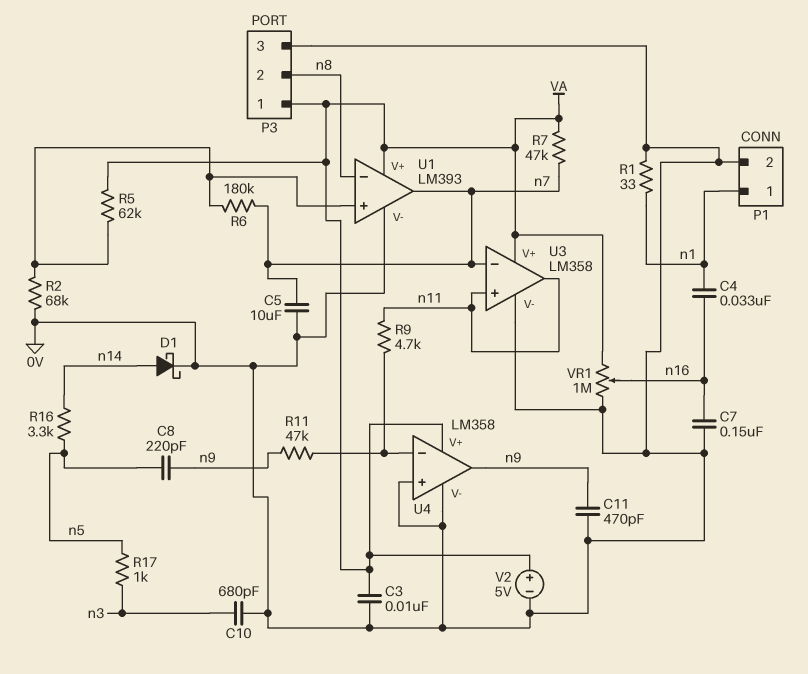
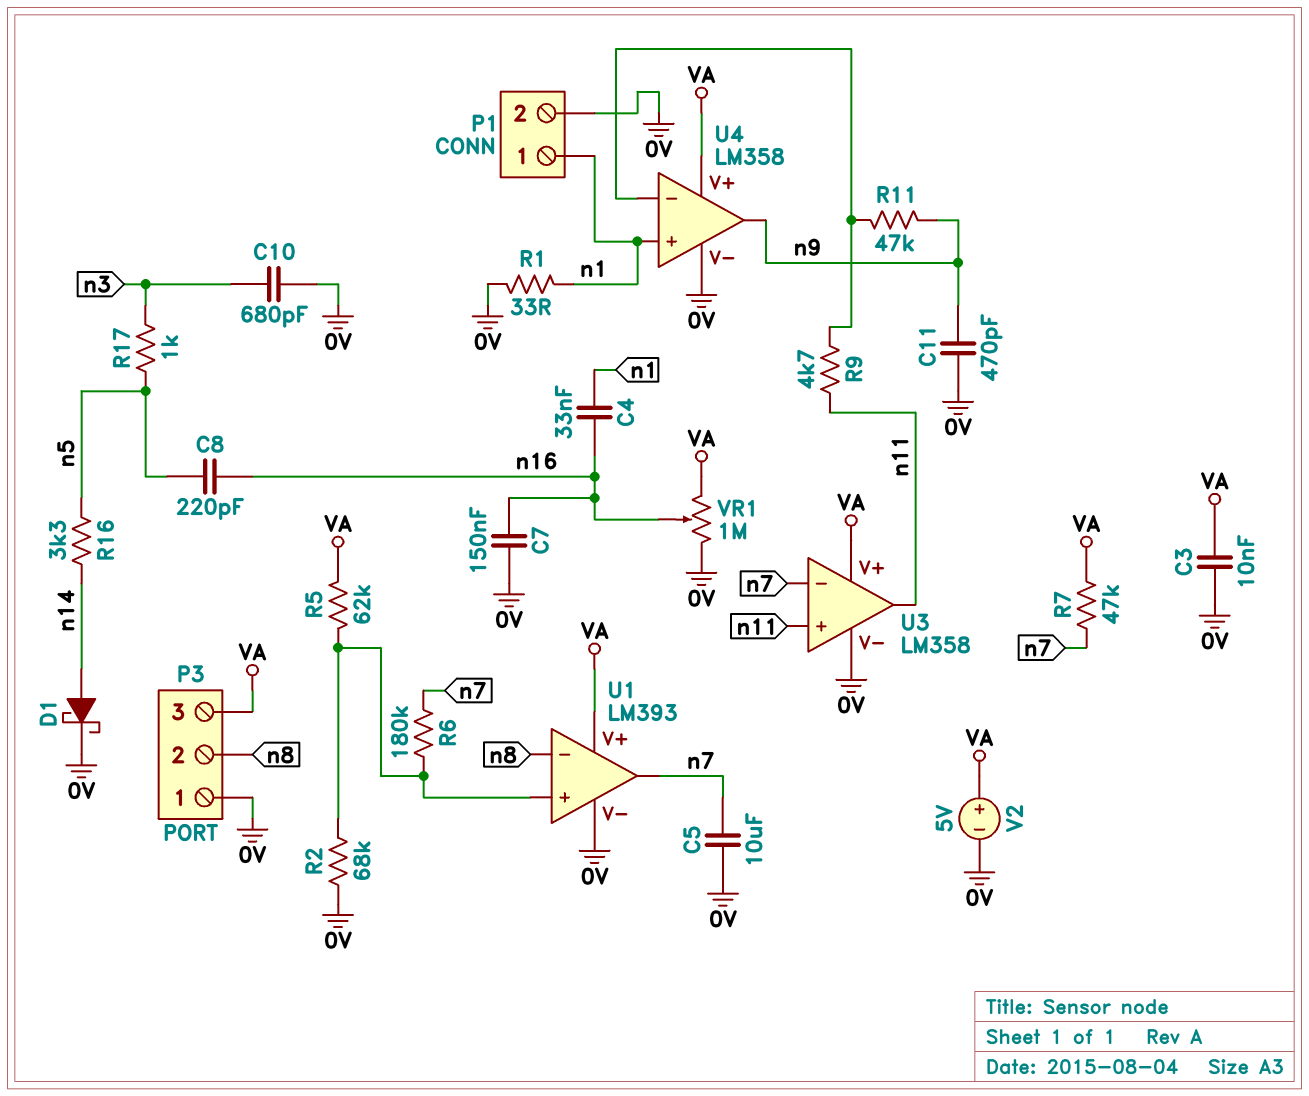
C8: 220pF (n5, n9) -> 220pF (n5, n16)
P3 pin 1: VA -> 0V
P3 pin 3: 0V -> VA
U4 pin in+: 0V -> n1

